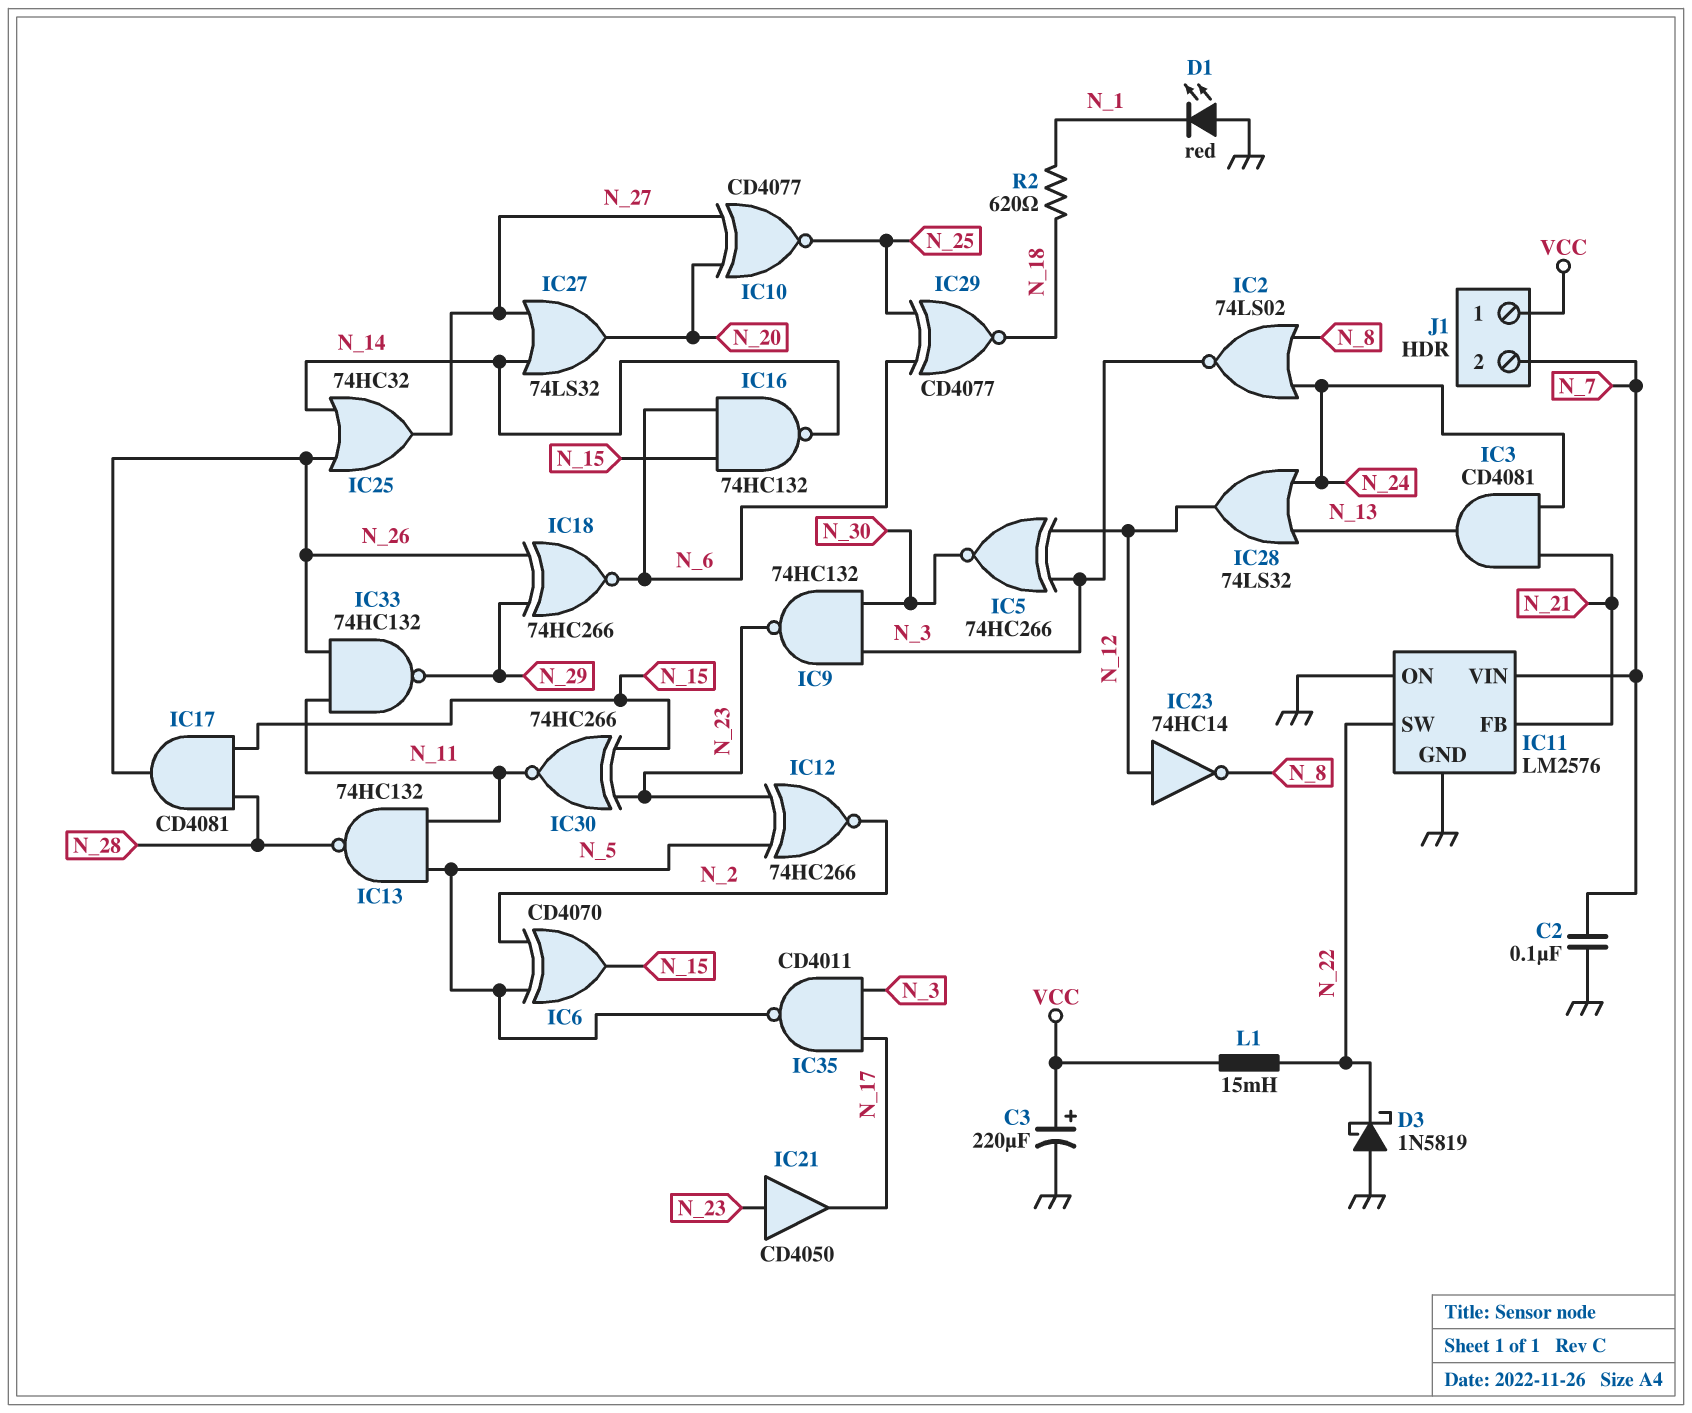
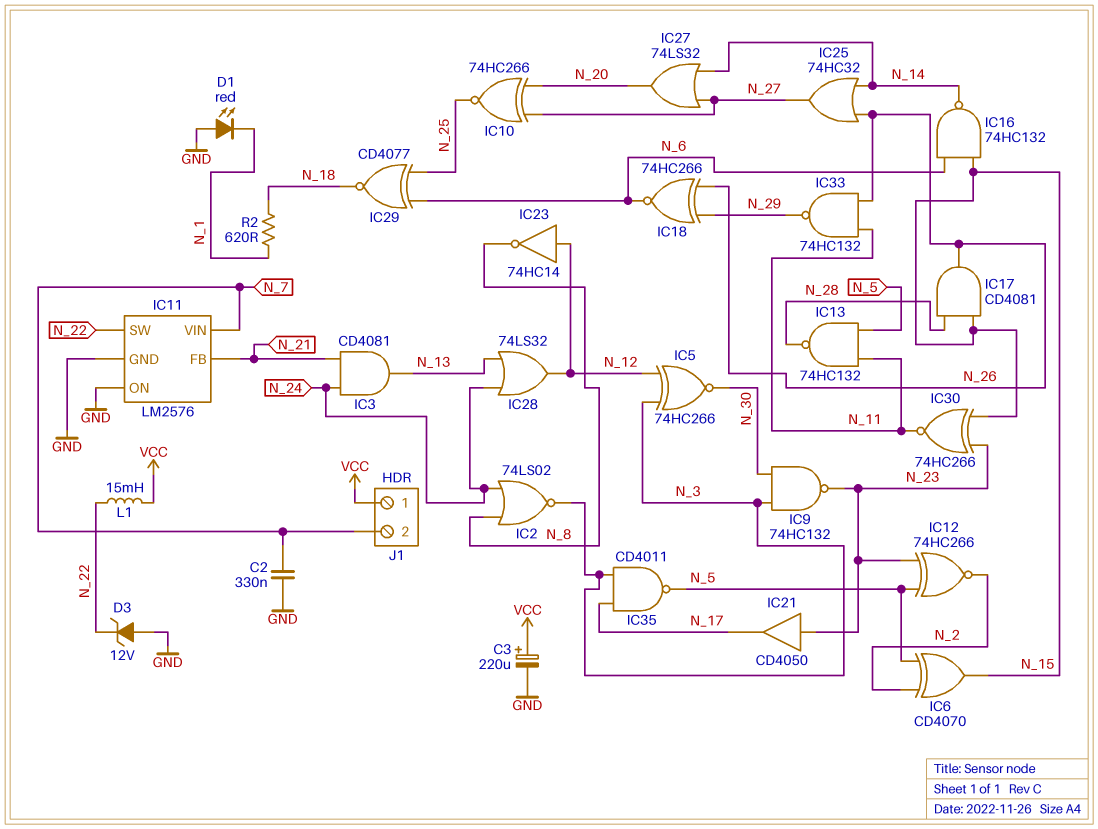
C2: 100nF (GND, N_7) -> 330nF (GND, N_7)
D3: schottky 1N5819 (A GND, K N_22) -> zener 12V (A GND, K N_22)
IC10: XNOR CD4077 (in N_20, in N_27, out N_25) -> XNOR 74HC266 (in N_20, in N_27, out N_25)

